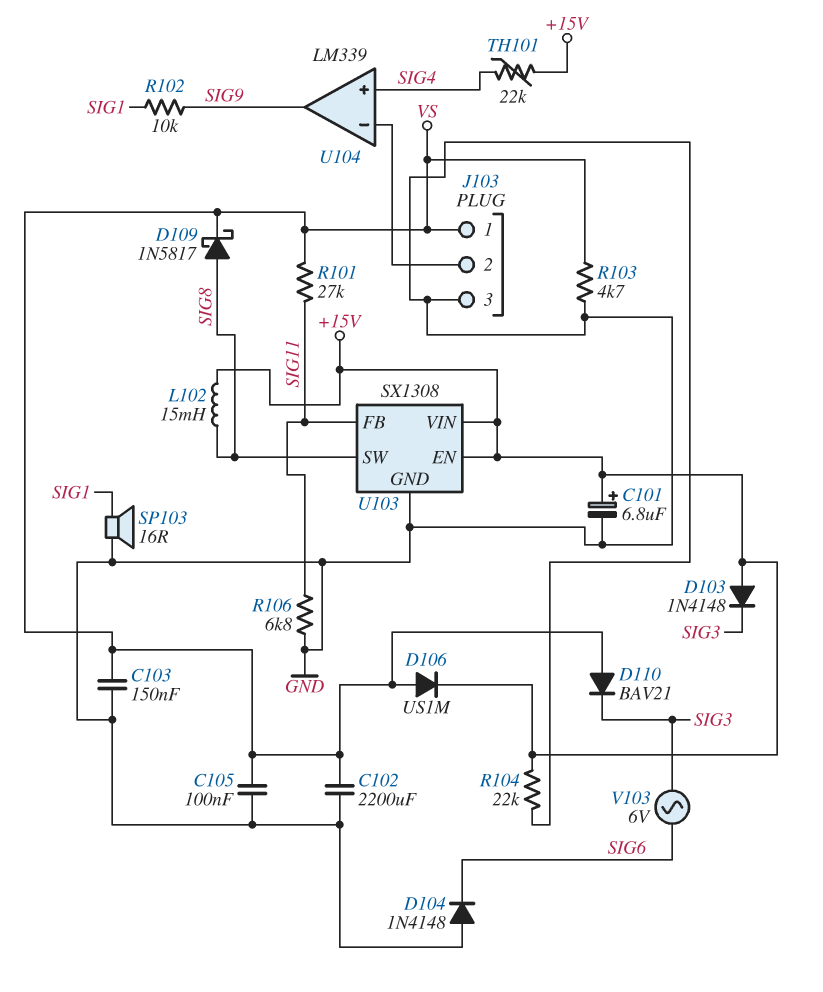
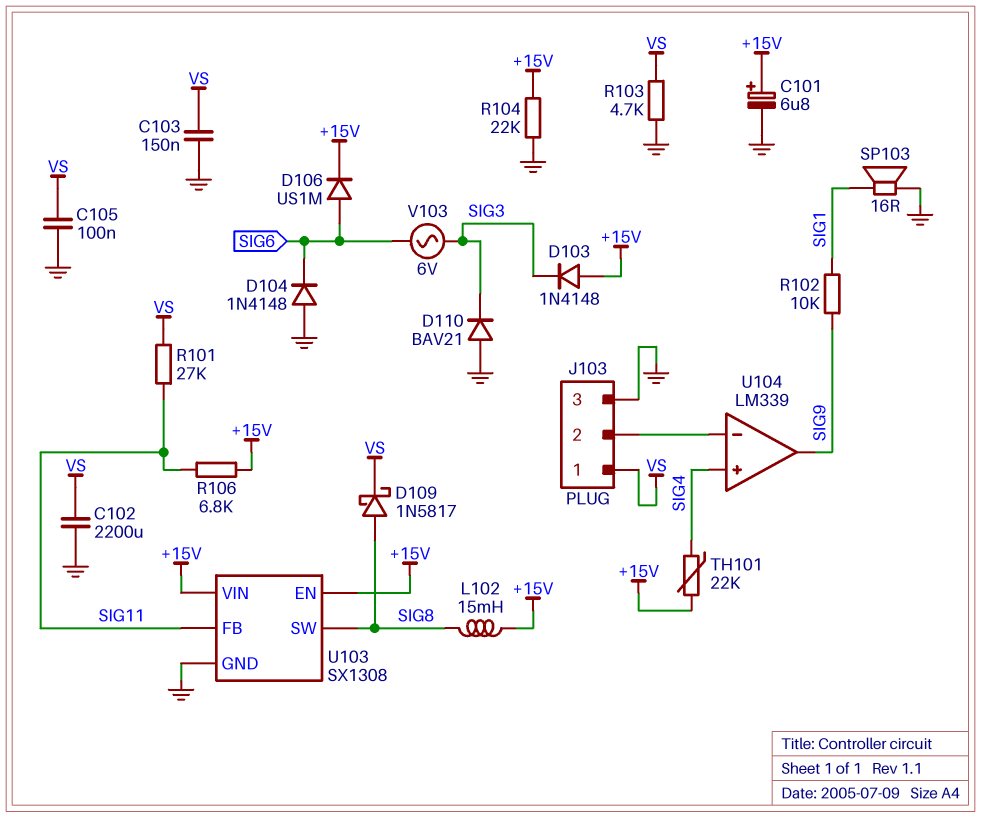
D106: diode US1M (A VS, K +15V) -> diode US1M (A SIG6, K +15V)
D110: diode BAV21 (A VS, K SIG3) -> diode BAV21 (A GND, K SIG3)
R106: 6.8k (GND, SIG11) -> 6.8k (+15V, SIG11)

